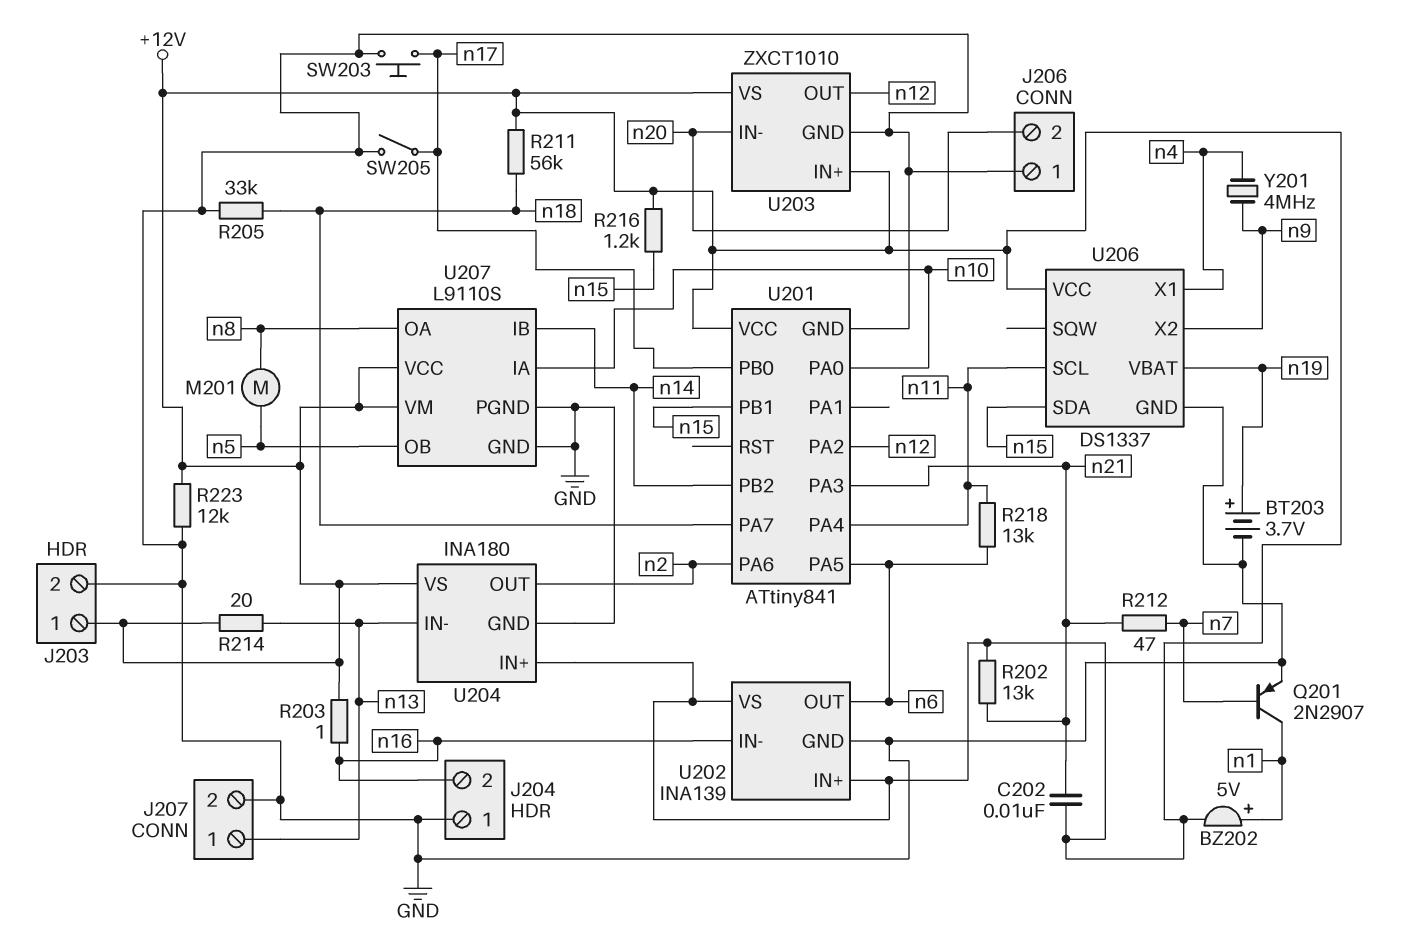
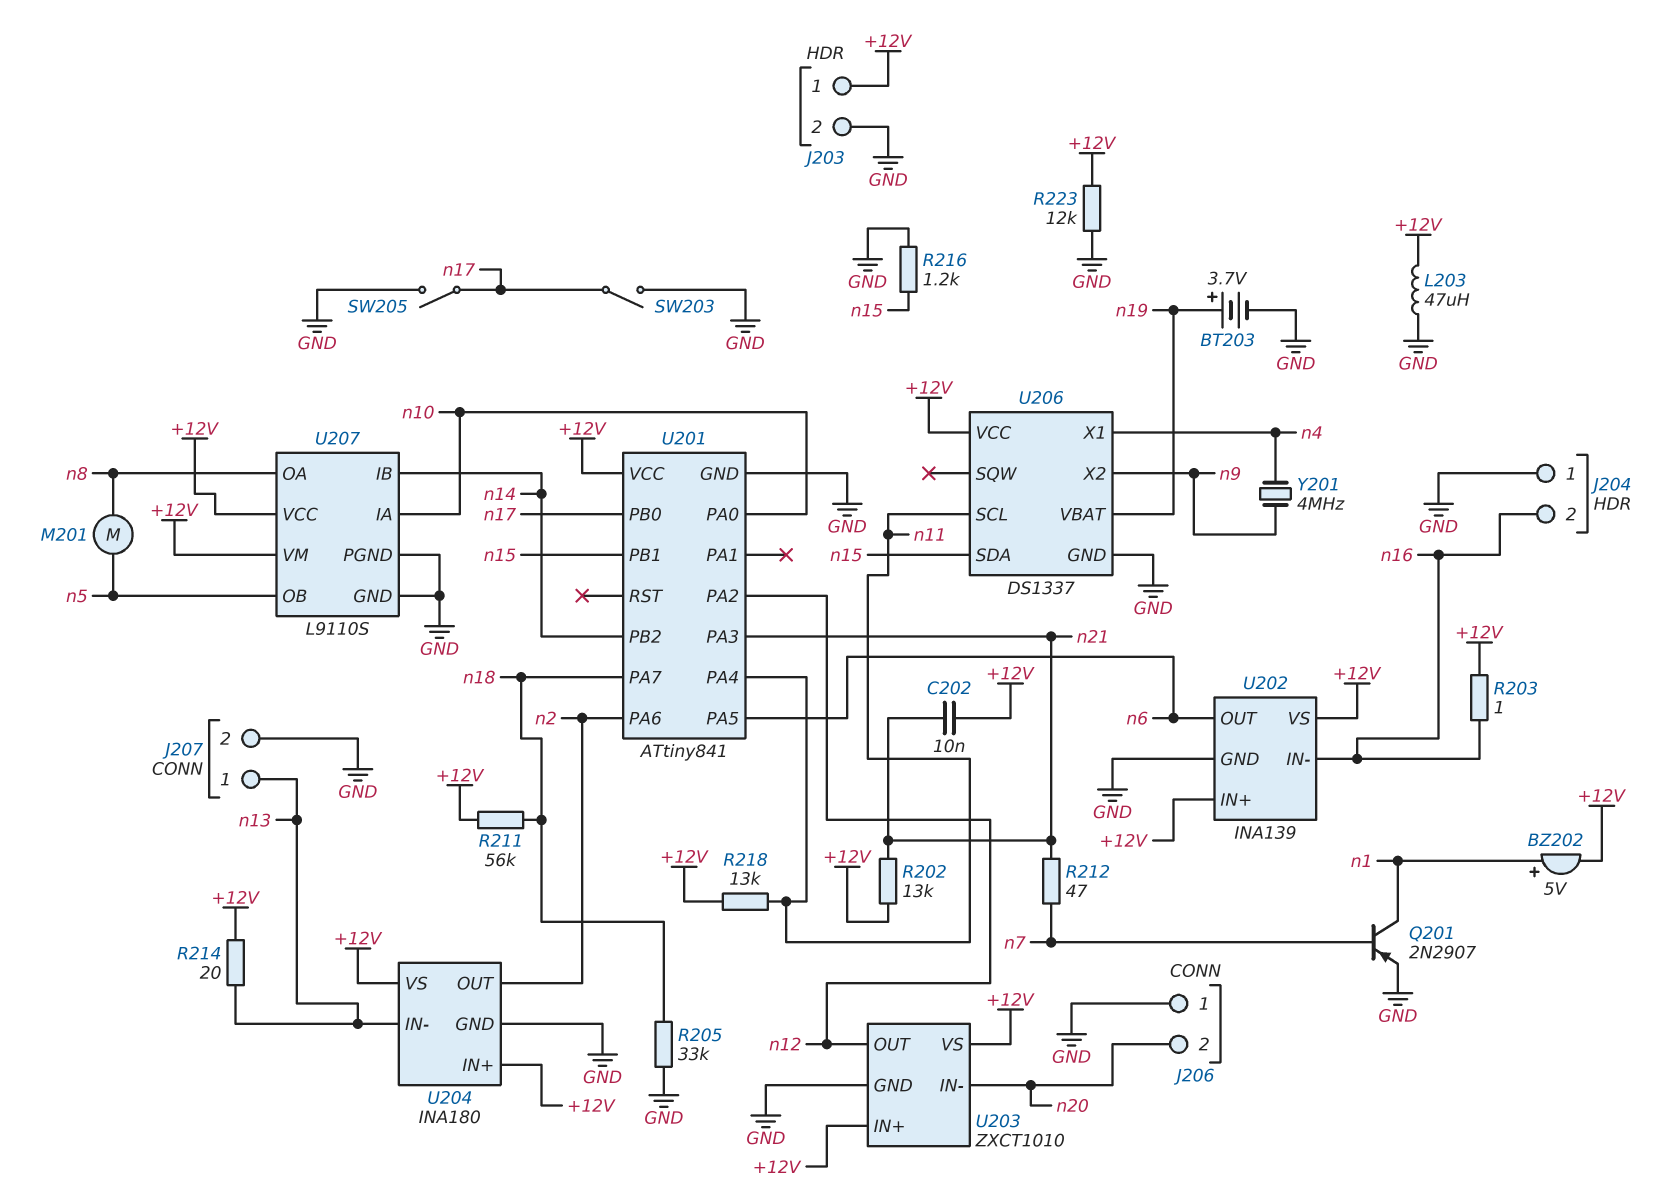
L203: none -> 47uH (+12V, GND)
R216: 1.2k (+12V, n15) -> 1.2k (GND, n15)
R218: 13k (n6, n11) -> 13k (+12V, n11)
SW203: button (GND, n17) -> switch (GND, n17)

